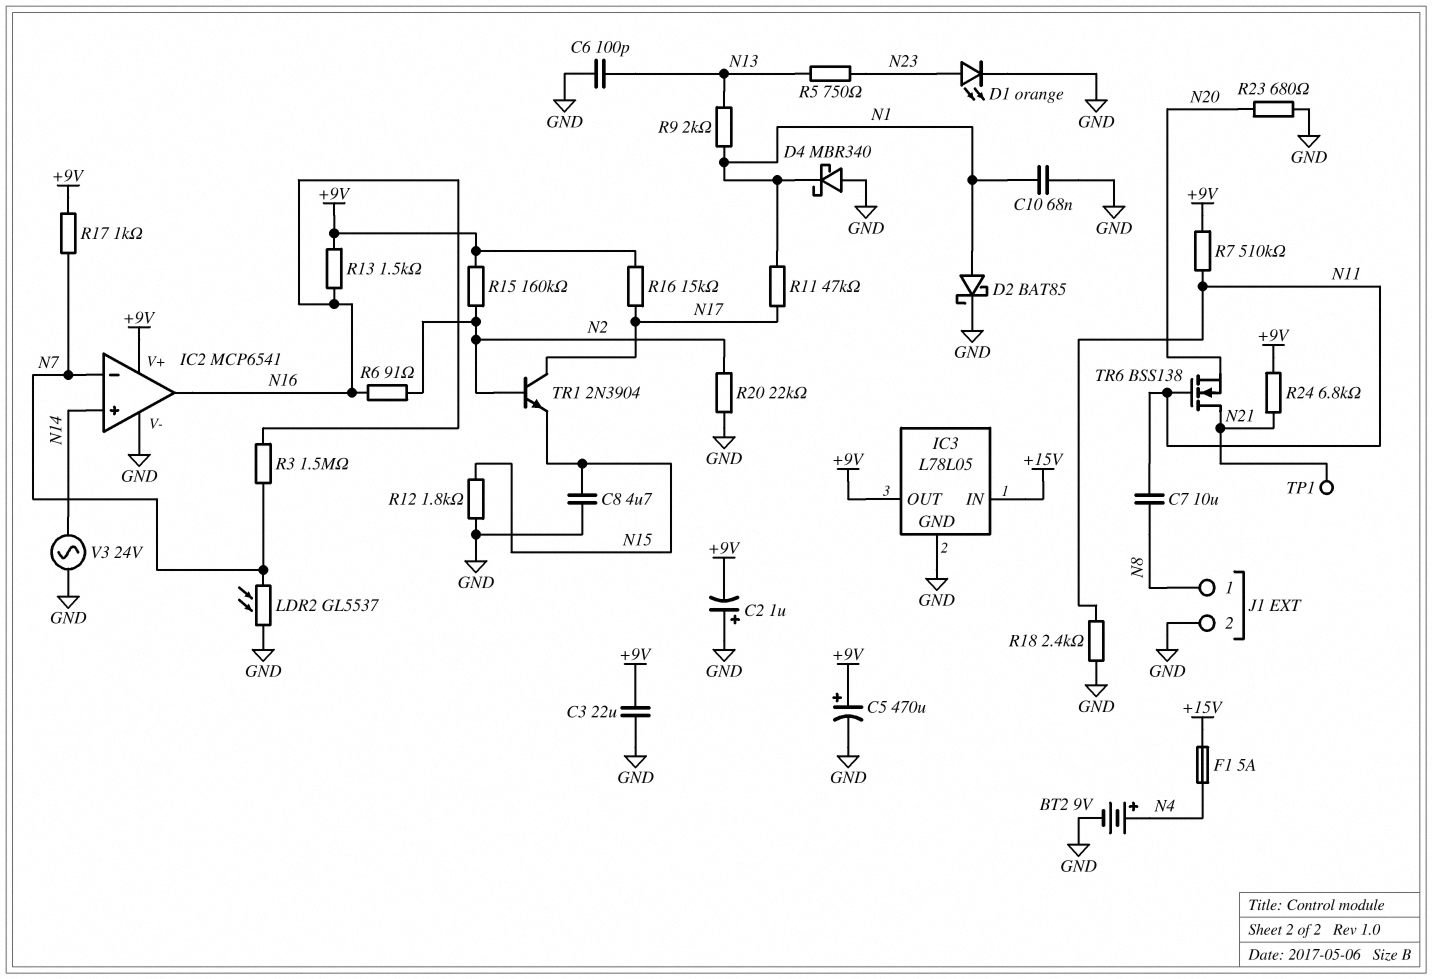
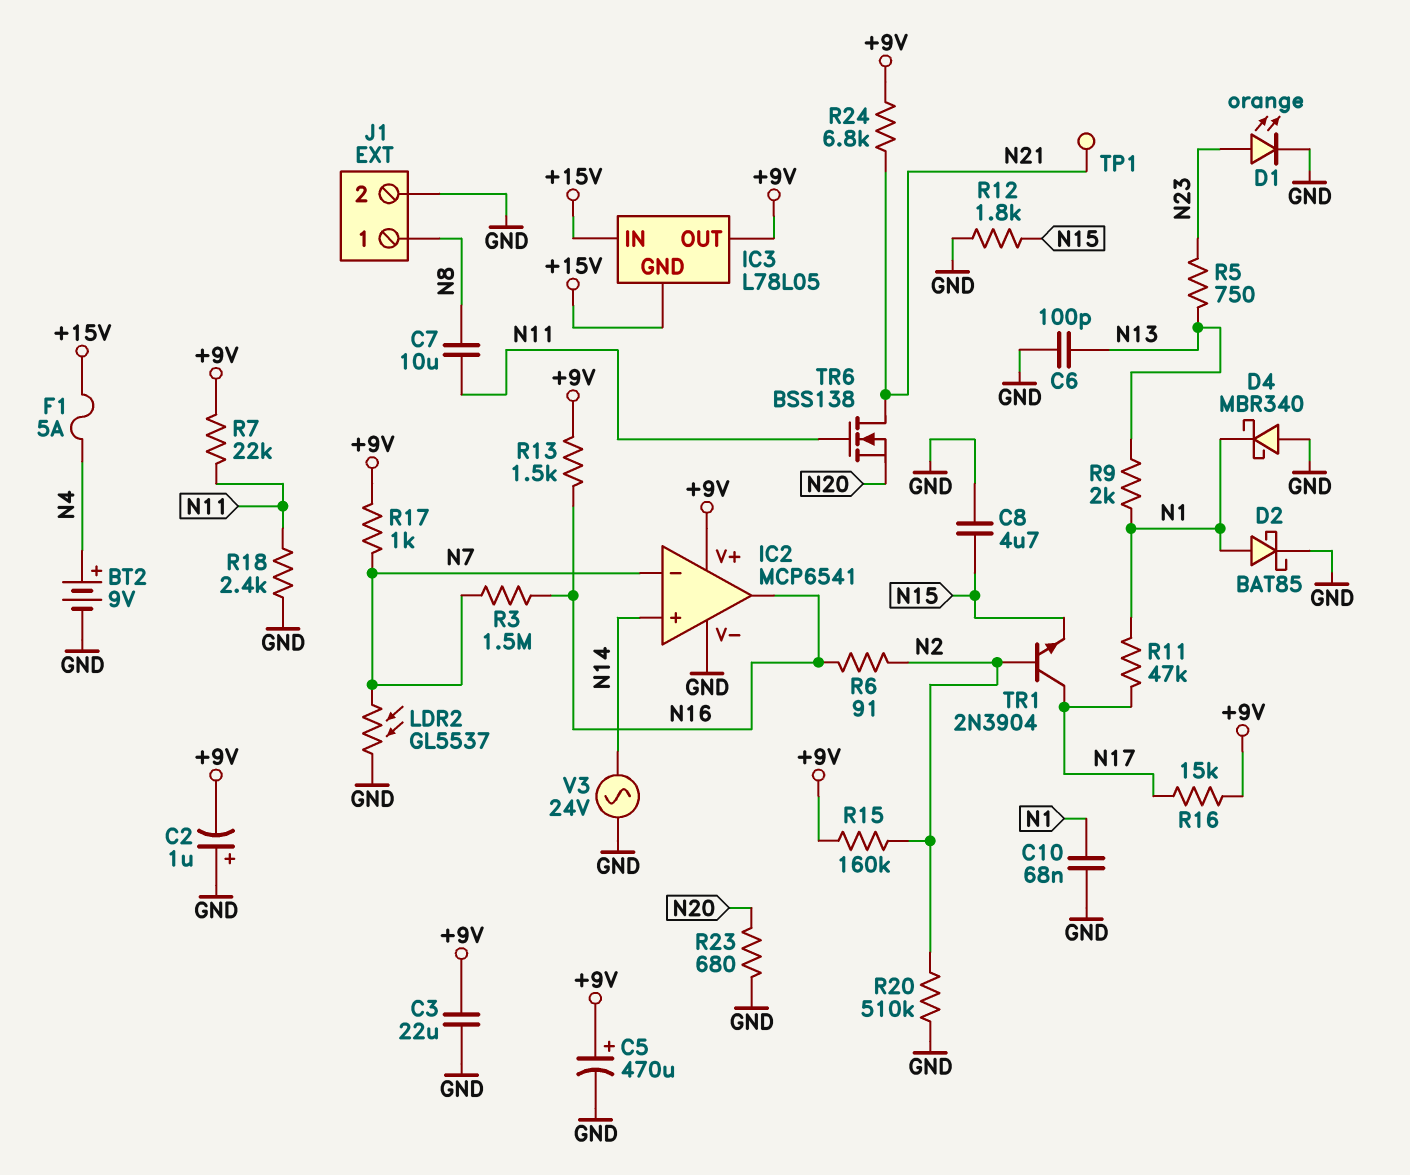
IC3 pin GND: GND -> +15V
R7: 510k (+9V, N11) -> 22k (+9V, N11)
R20: 22k (GND, N2) -> 510k (GND, N2)

